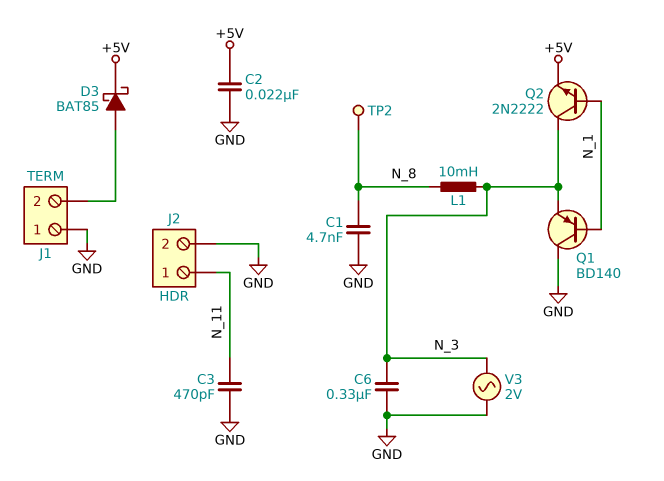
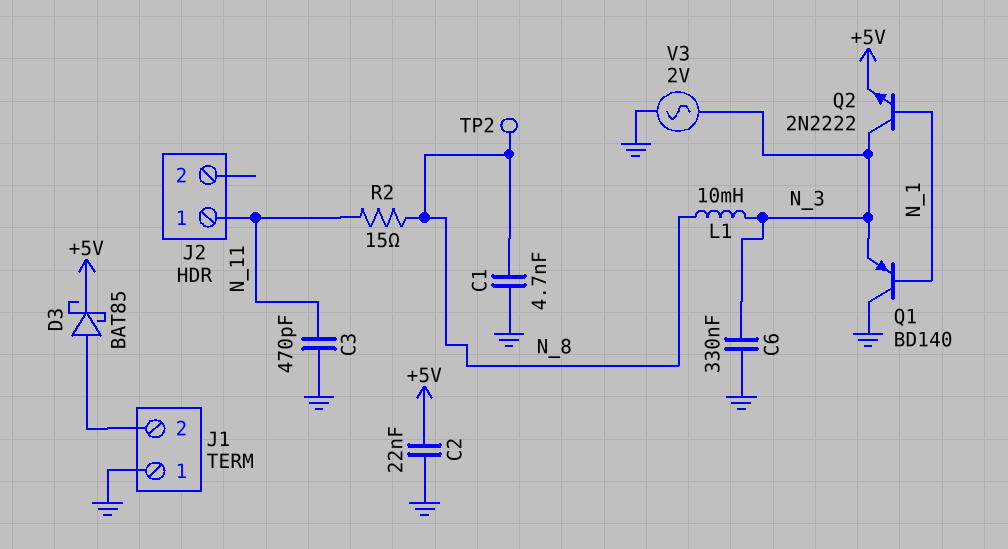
J2 pin 2: GND -> none
R2: none -> 15 (N_8, N_11)

